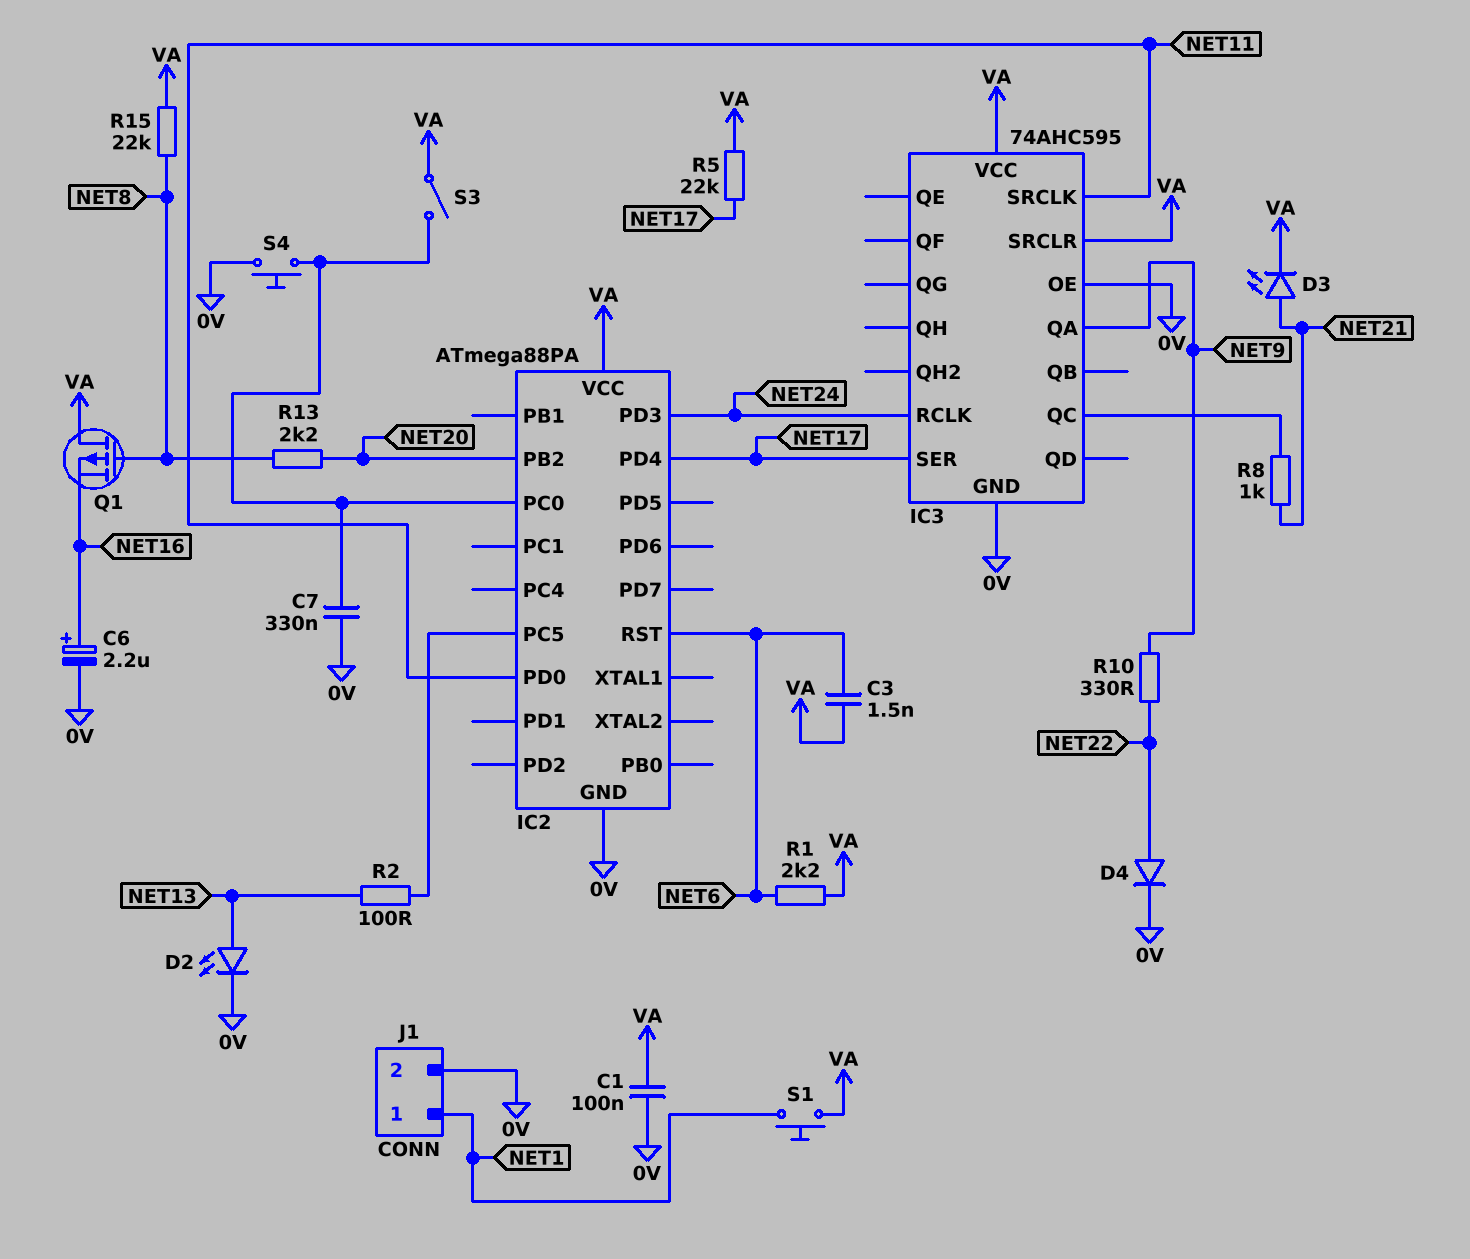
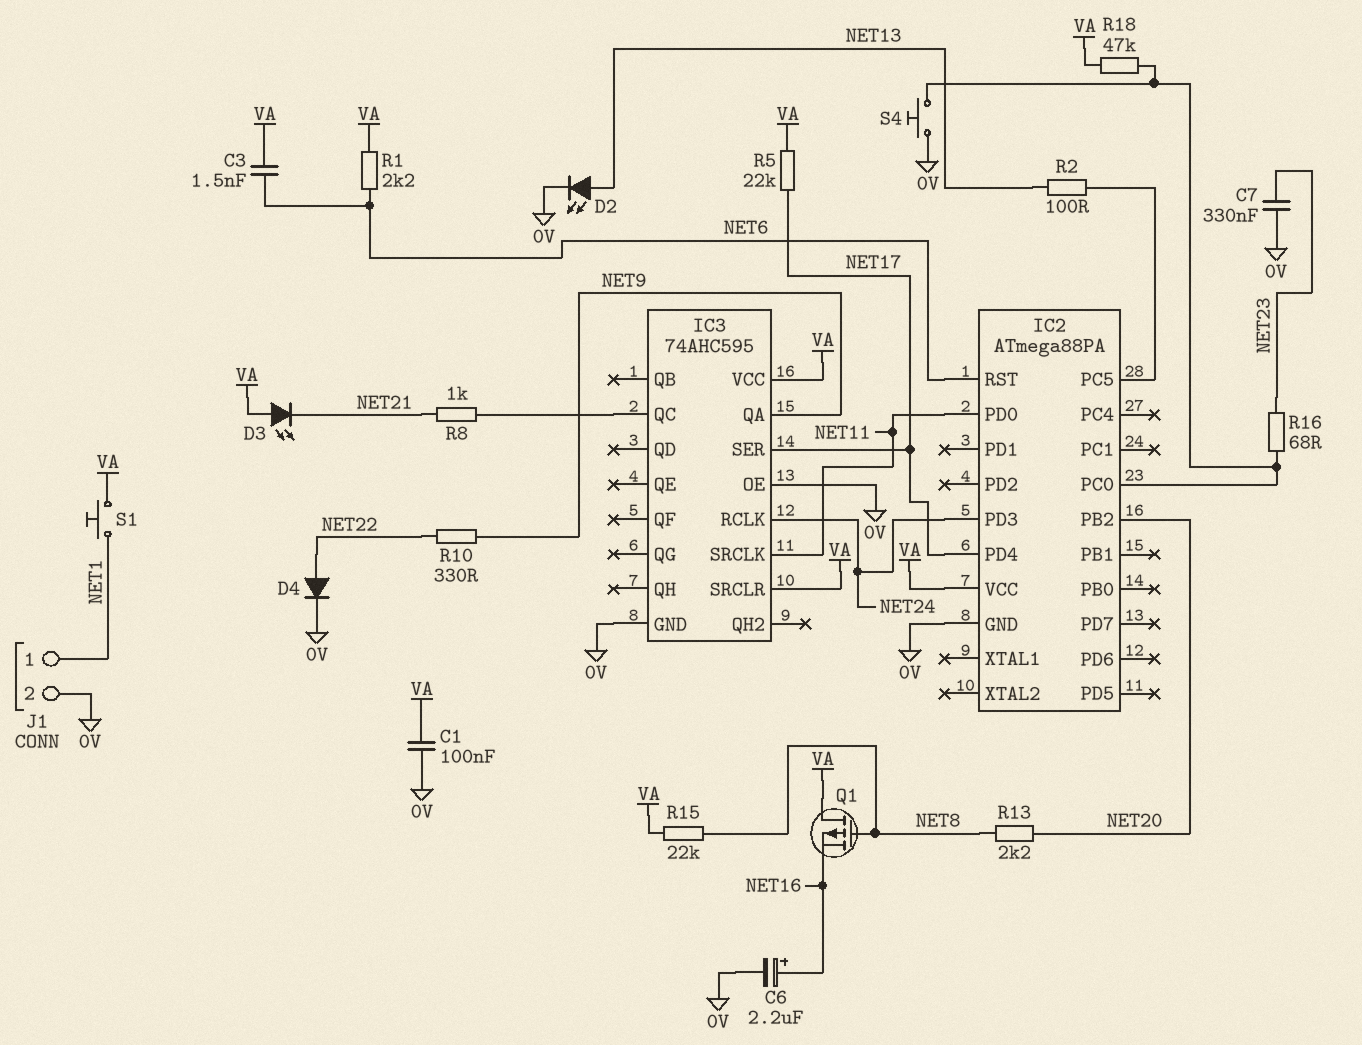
C7: 330nF (0V, IC2/PC0) -> 330nF (0V, NET23)
D3: LED (A NET21, K VA) -> LED (A VA, K NET21)
R16: none -> 68 (IC2/PC0, NET23)
R18: none -> 47k (IC2/PC0, VA)
S3: switch (IC2/PC0, VA) -> none

